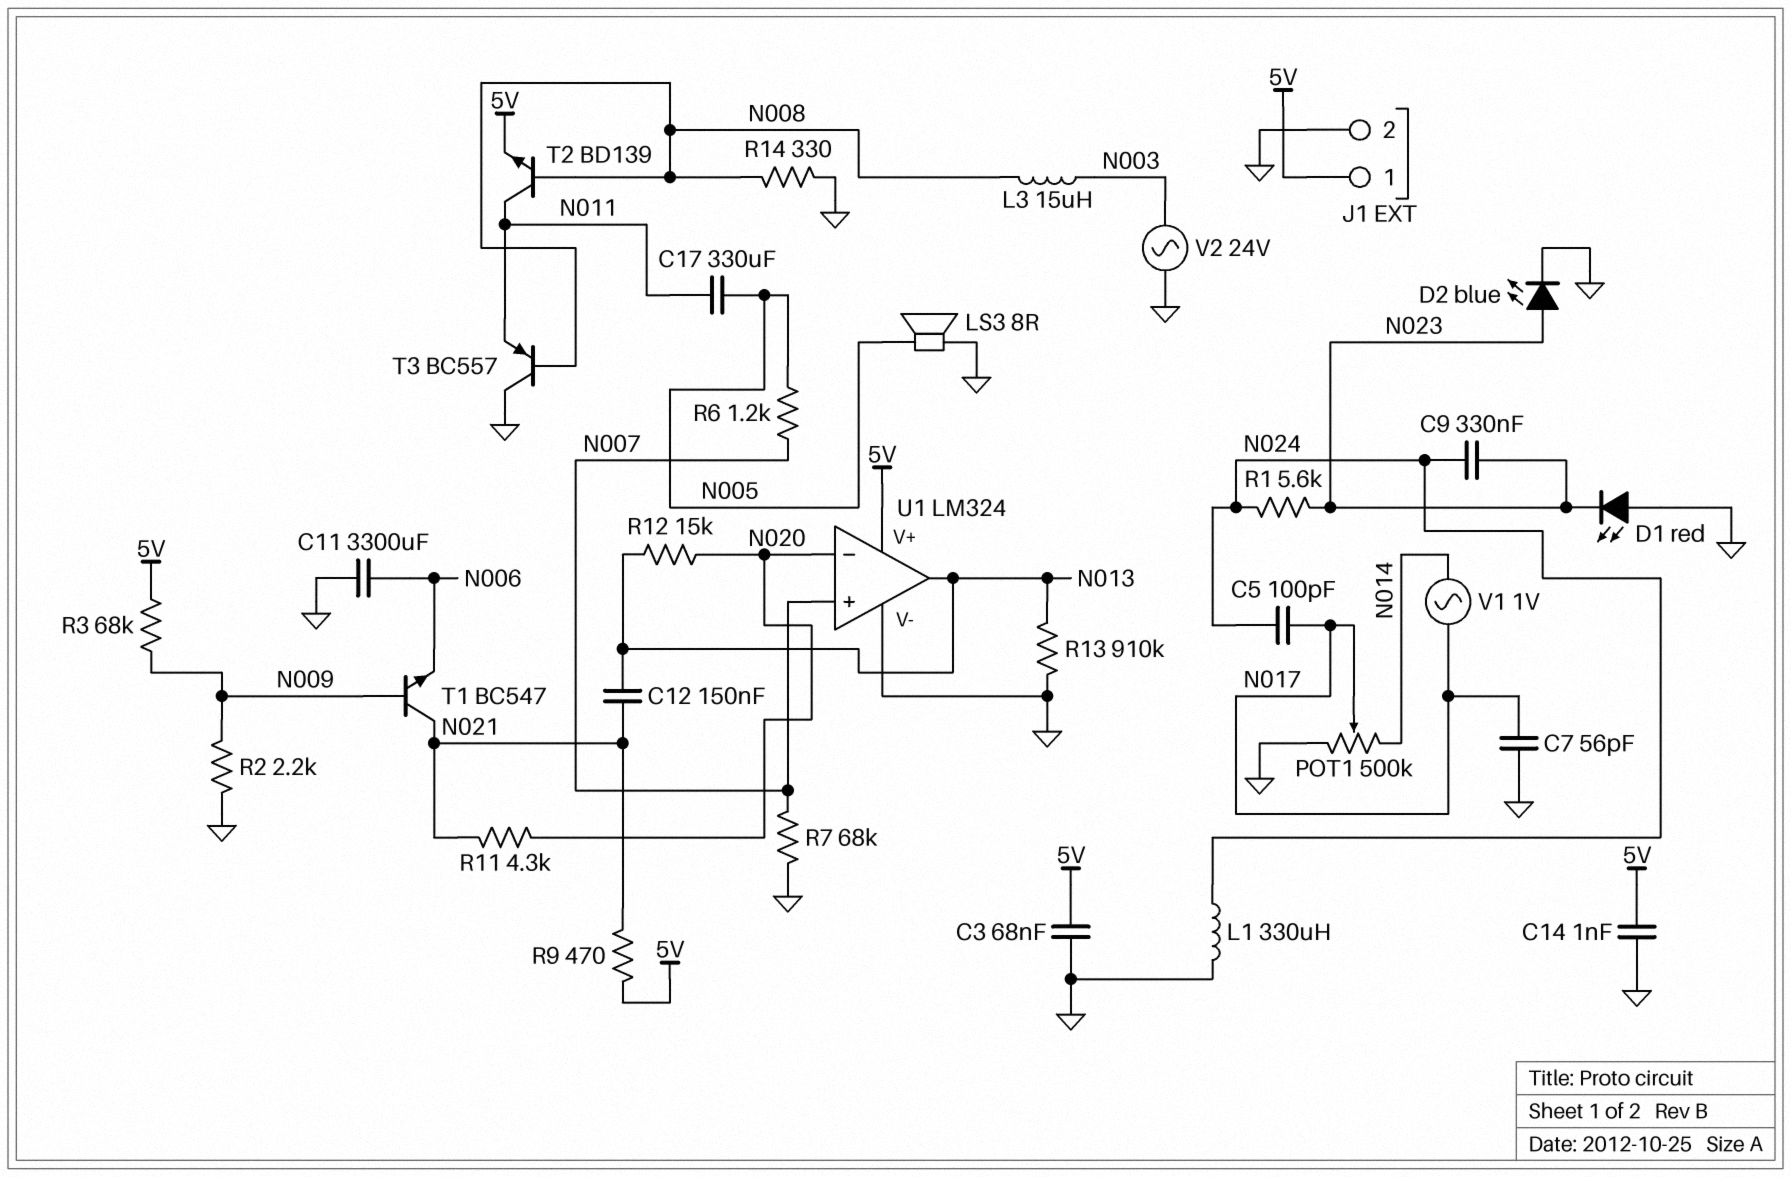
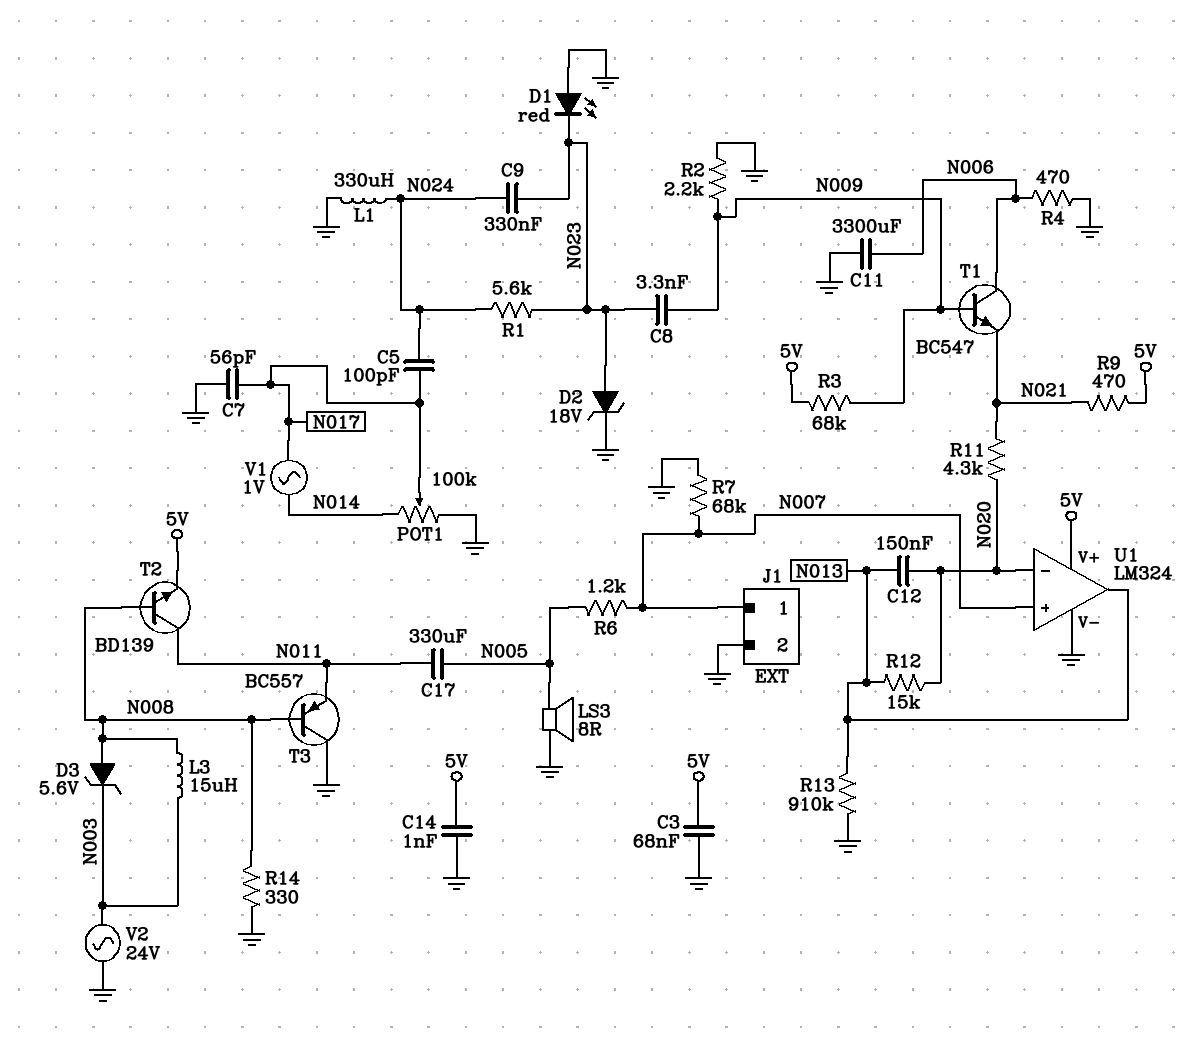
C8: none -> 3.3nF (N009, N023)
C12: 150nF (N013, N021) -> 150nF (N013, N020)
D2: LED blue (A N023, K GND) -> zener 18V (A N023, K GND)
D3: none -> zener 5.6V (A N008, K N003)
J1 pin 1: 5V -> N007
POT1: 500k (GND, N014, wiper N017) -> 100k (GND, N014, wiper N017)
R4: none -> 470 (GND, N006)
T1: NPN BC547 (B N009, C N021, E N006) -> NPN BC547 (B N009, C N006, E N021)

